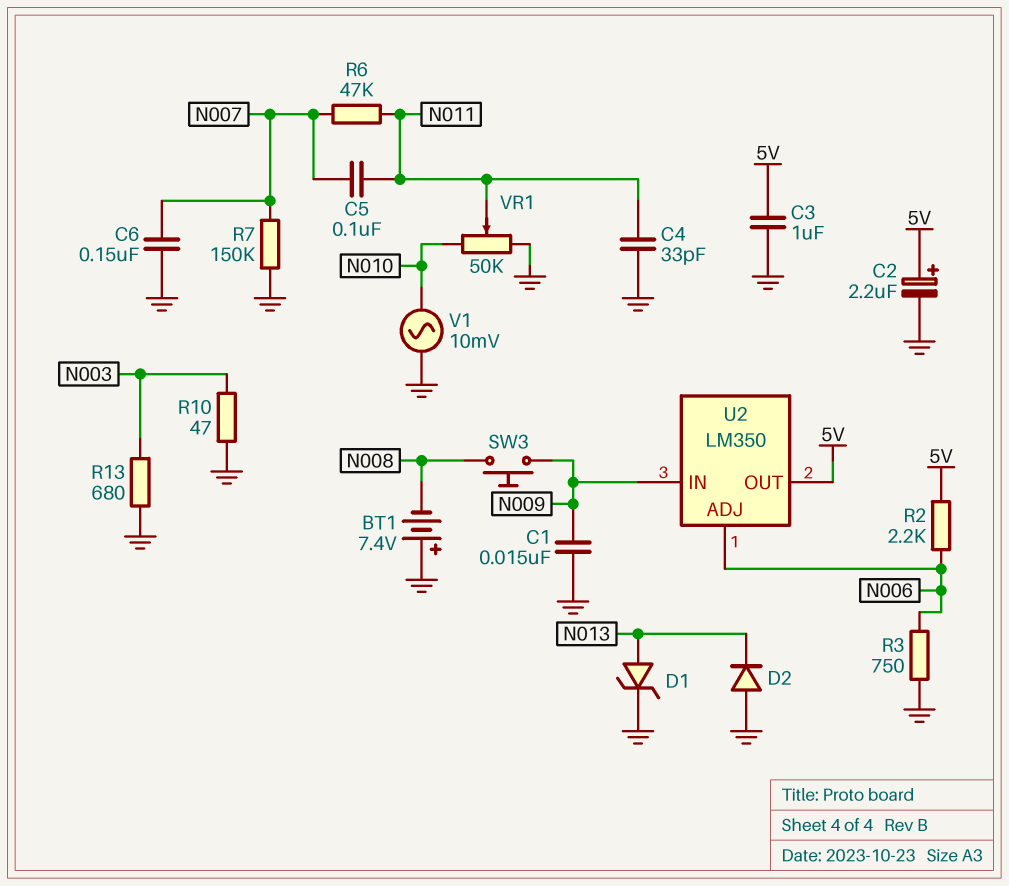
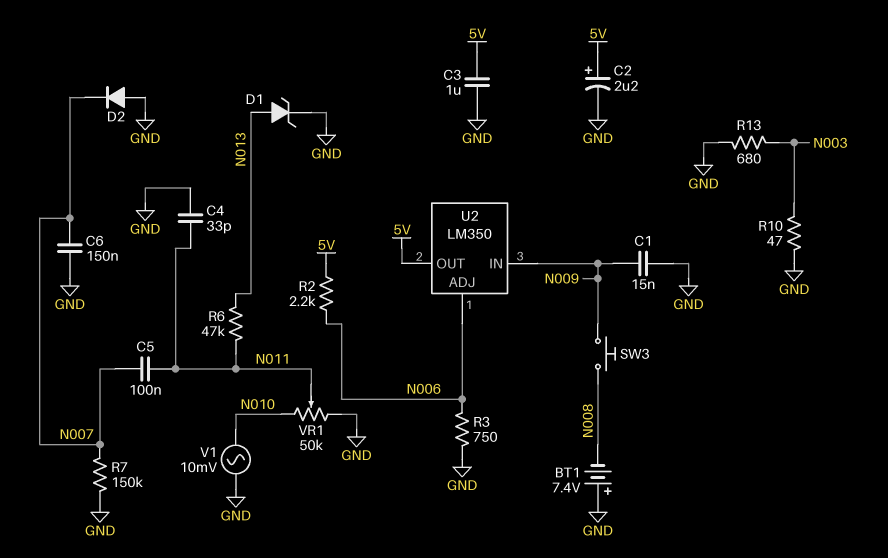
D2: diode (A GND, K N013) -> diode (A GND, K N007)
R6: 47k (N007, N011) -> 47k (N011, N013)

